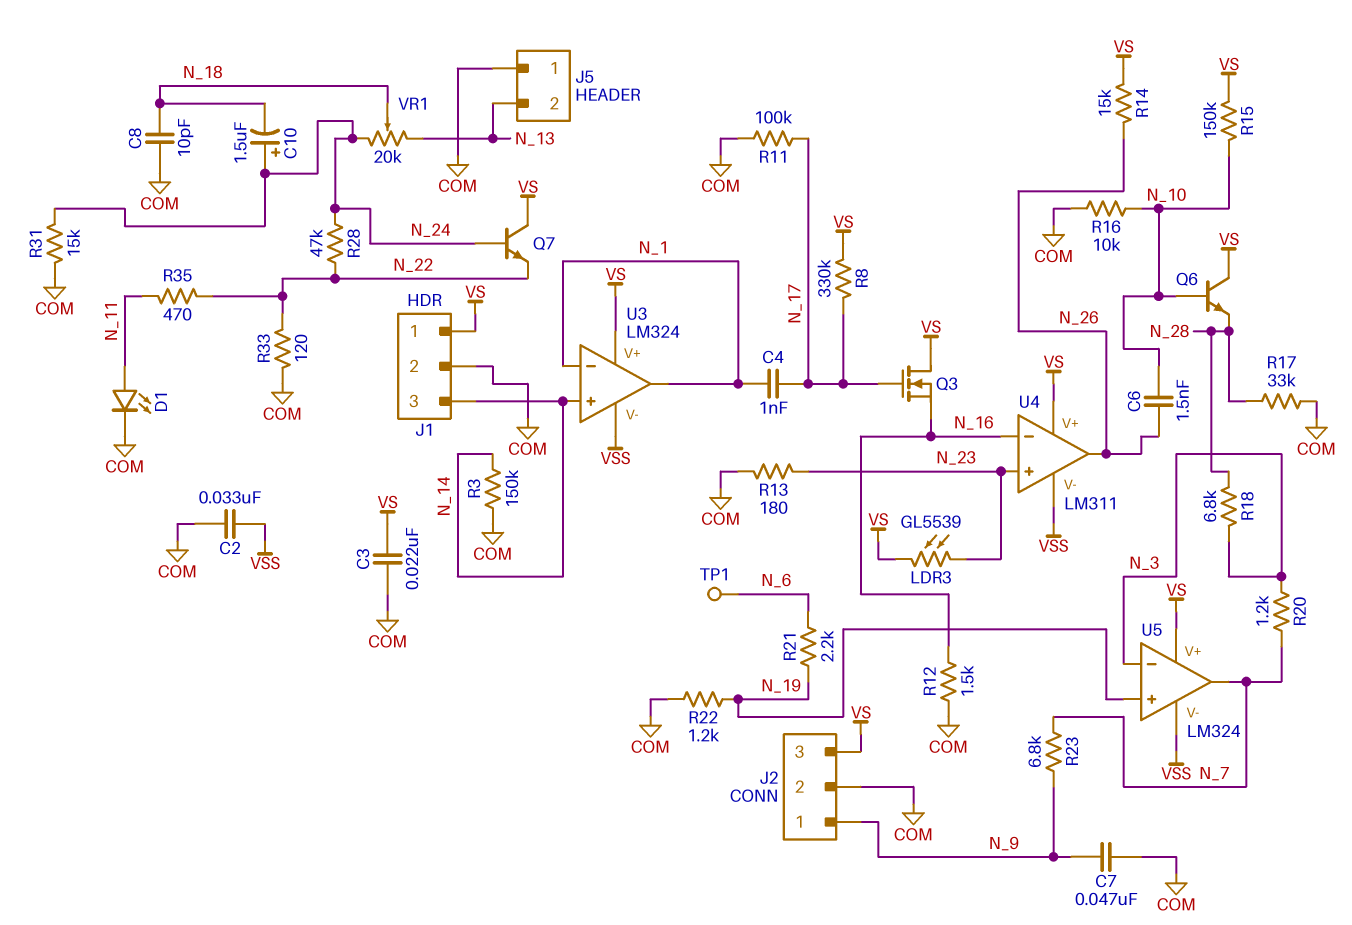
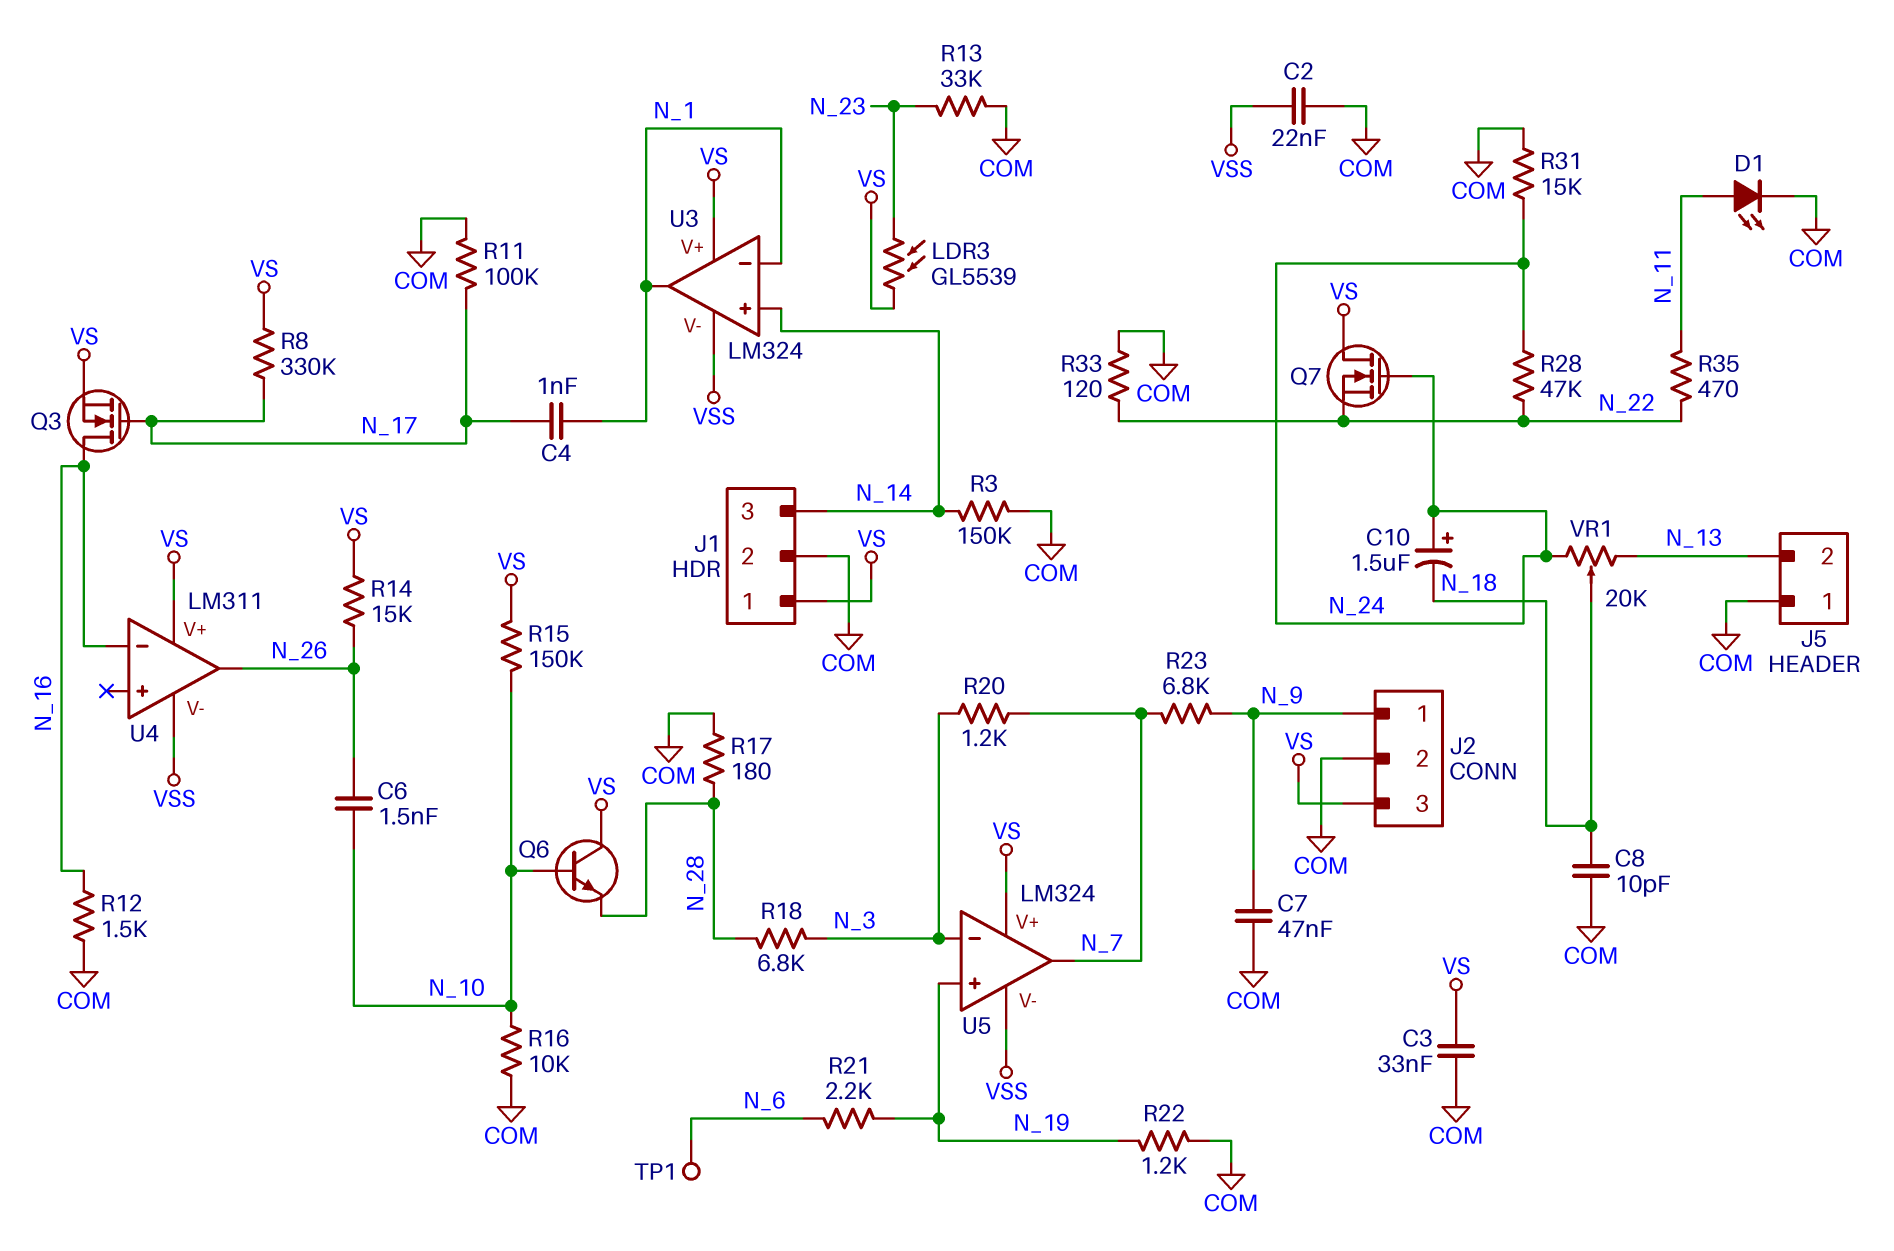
C2: 33nF (COM, VSS) -> 22nF (COM, VSS)
C3: 22nF (COM, VS) -> 33nF (COM, VS)
Q3: NMOS (G N_17, D VS, S N_16) -> NMOS (G N_17, D N_16, S VS)
Q7: NPN (B N_24, C VS, E N_22) -> NMOS (G N_24, D VS, S N_22)
R13: 180 (COM, N_23) -> 33k (COM, N_23)
R17: 33k (COM, N_28) -> 180 (COM, N_28)
U4 pin in+: N_23 -> none

